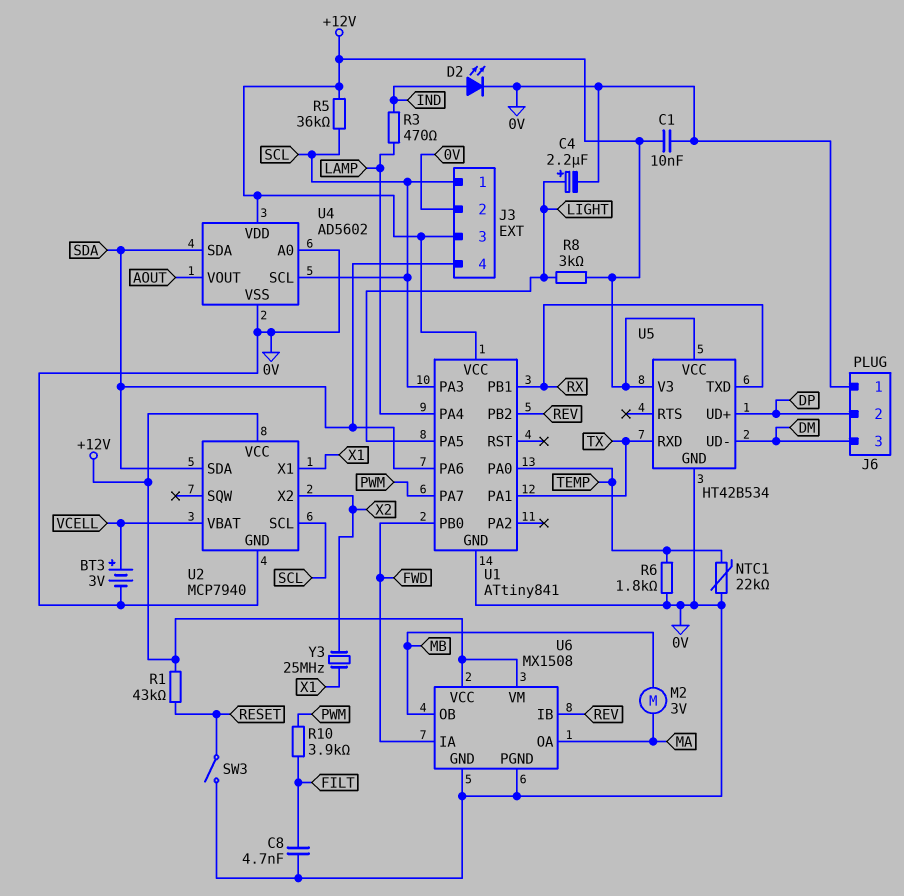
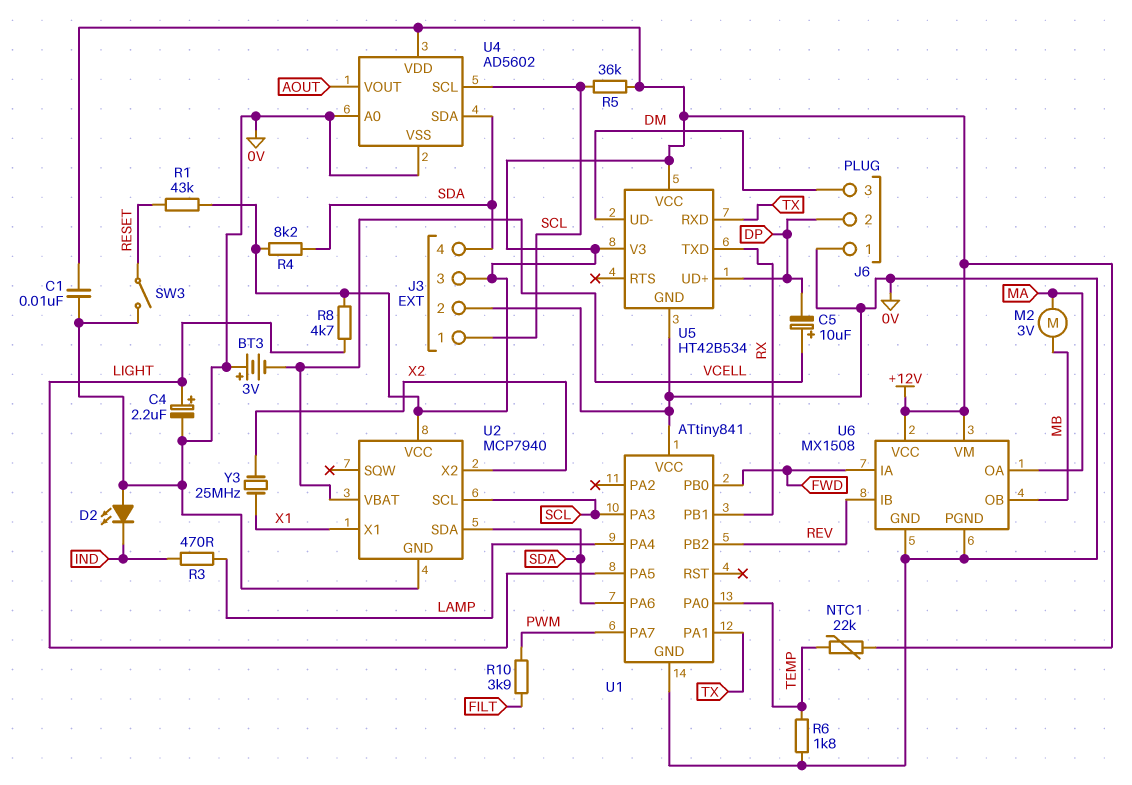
BT3: 3V (plus VCELL, minus 0V) -> 3V (plus 0V, minus VCELL)
C5: none -> 10uF (plus VCELL, minus DP)
C8: 4.7nF (0V, FILT) -> none
D2: LED (A IND, K 0V) -> LED (A 0V, K IND)
NTC1: 22k (0V, TEMP) -> 22k (+12V, TEMP)
R4: none -> 8.2k (+12V, SDA)
R8: 3k (+12V, LIGHT) -> 4.7k (+12V, LIGHT)
U1 pin VCC: +12V -> 0V

